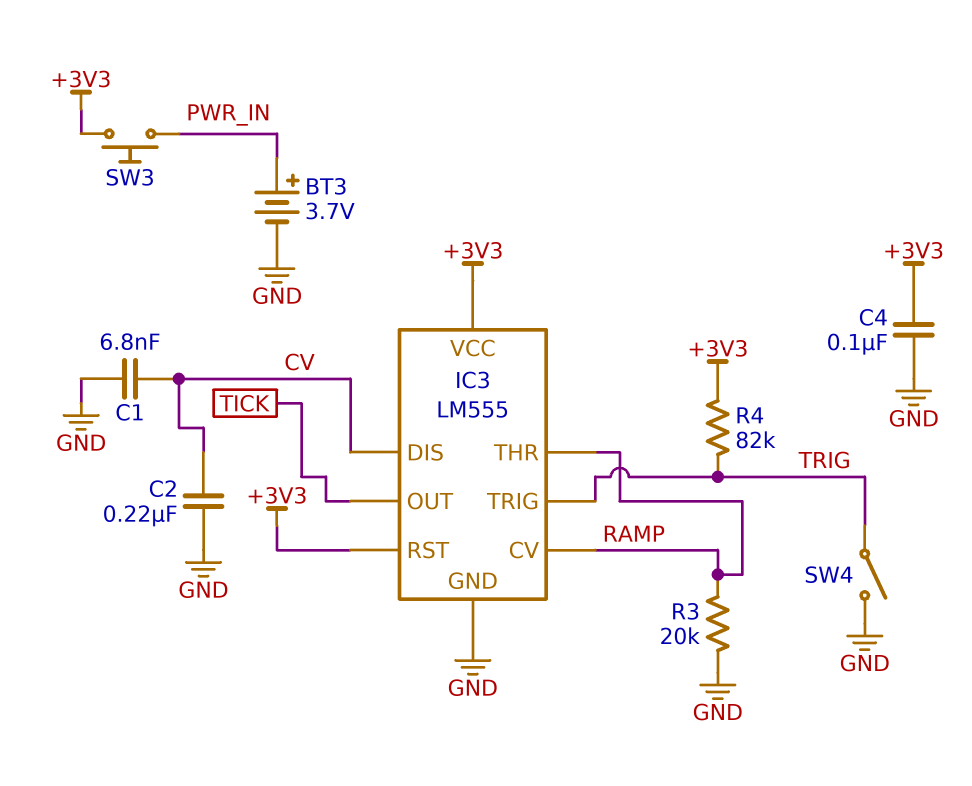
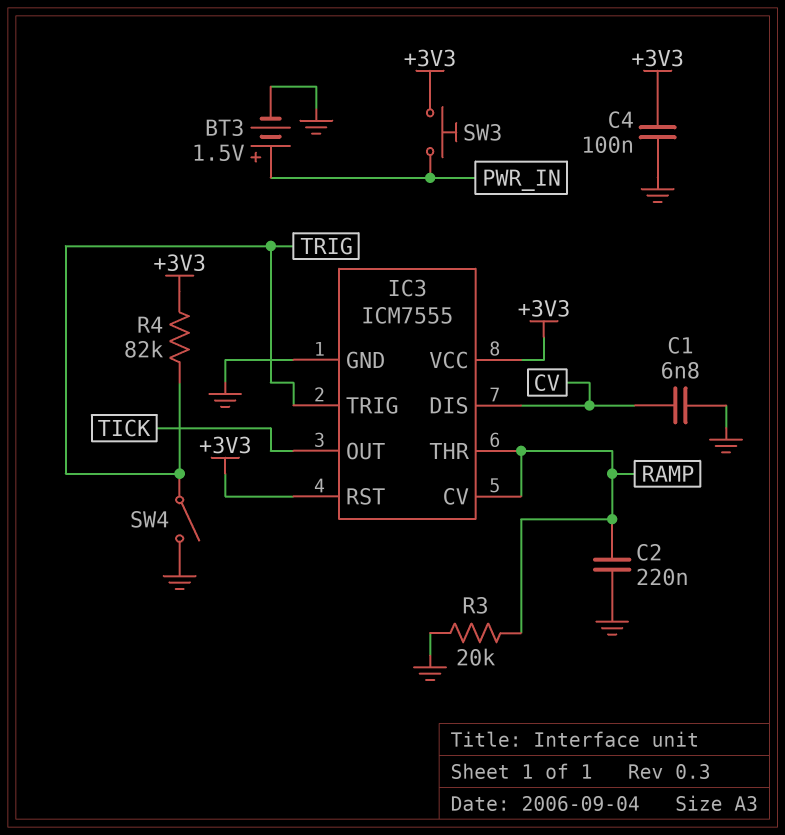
BT3: 3.7V (plus PWR_IN, minus GND) -> 1.5V (plus PWR_IN, minus GND)
C2: 220nF (CV, GND) -> 220nF (GND, RAMP)
IC3: LM555 -> ICM7555

